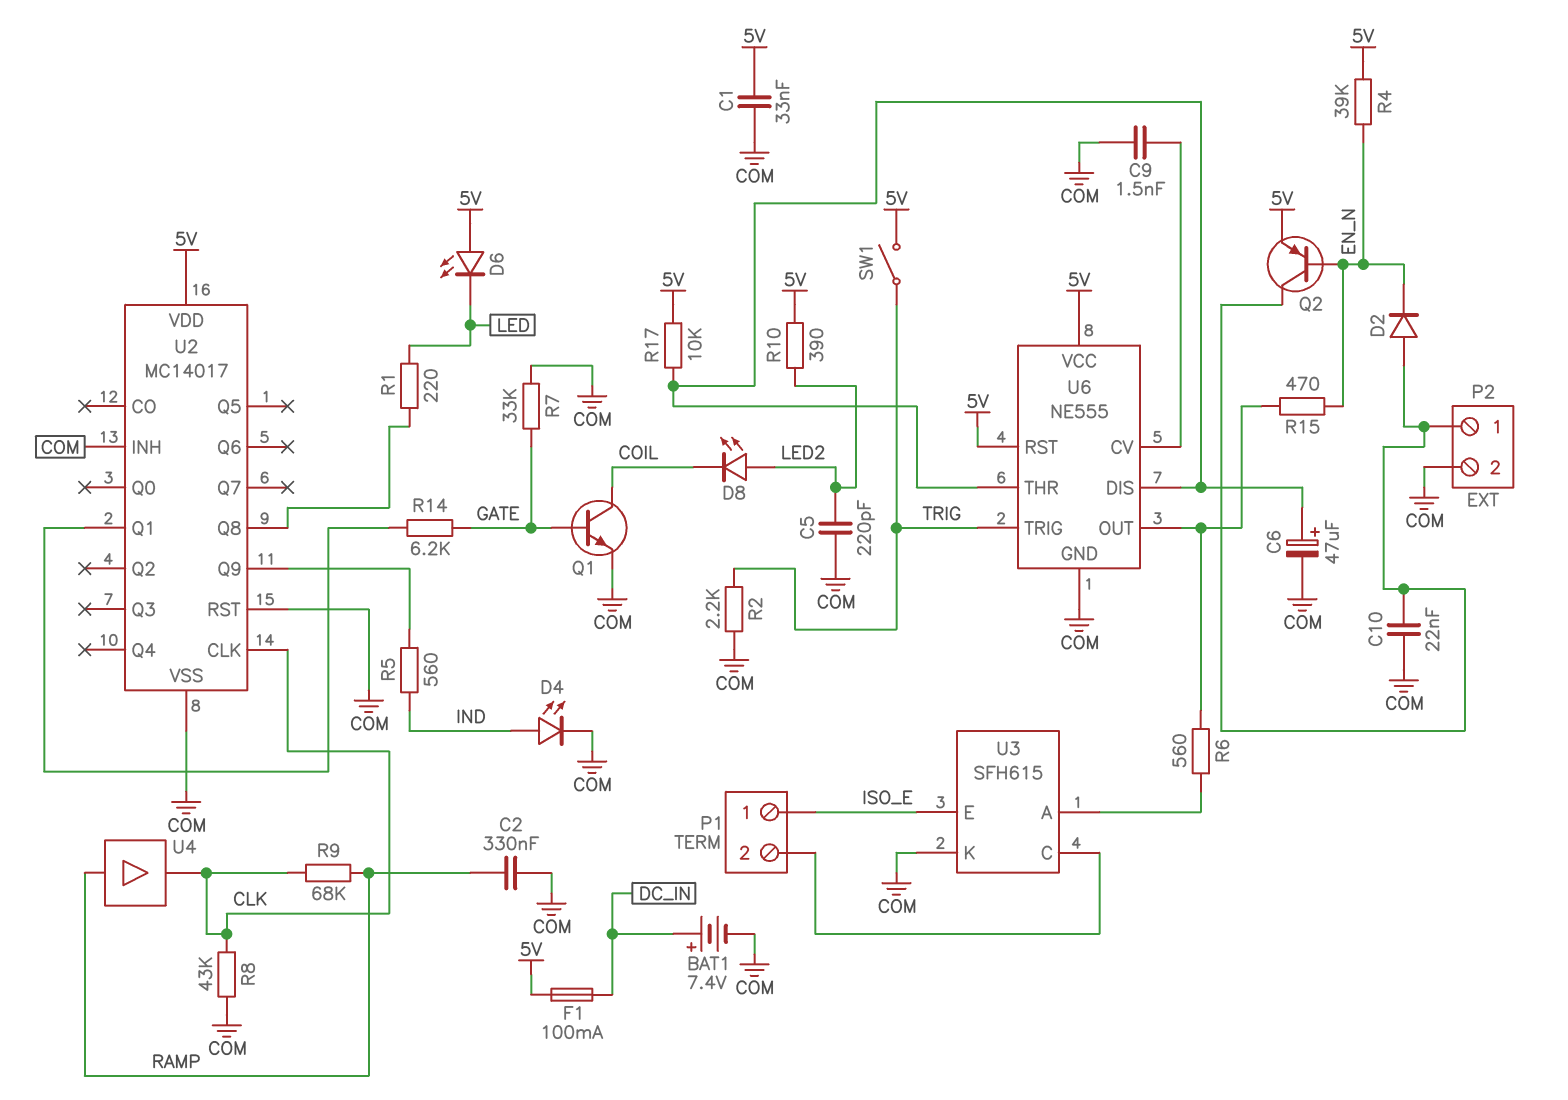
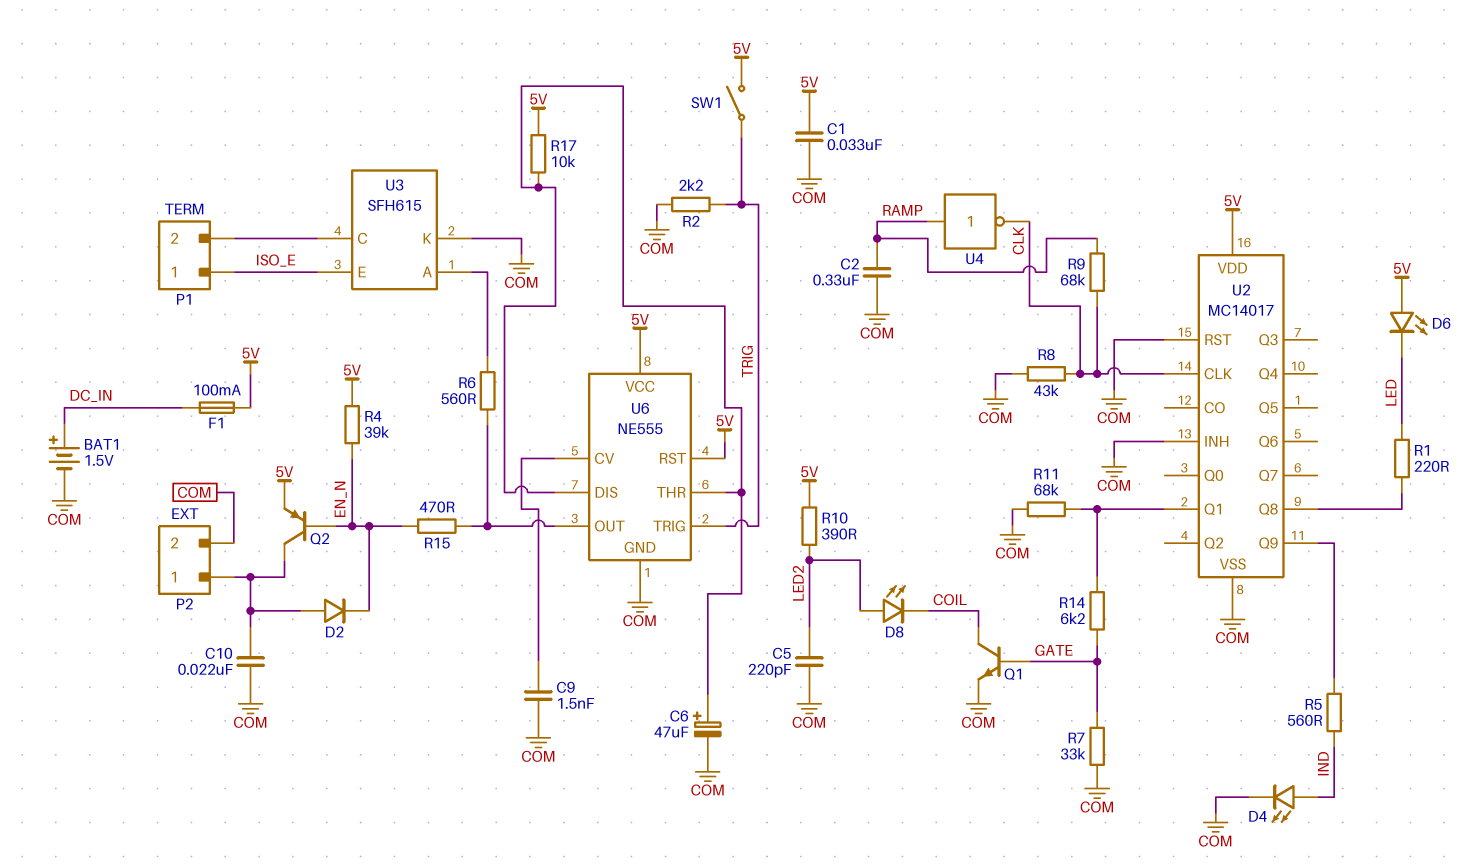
BAT1: 7.4V (plus DC_IN, minus COM) -> 1.5V (plus DC_IN, minus COM)
R11: none -> 68k (COM, U2/Q1)
U4: buffer (in RAMP, out CLK) -> NOT (in RAMP, out CLK)

